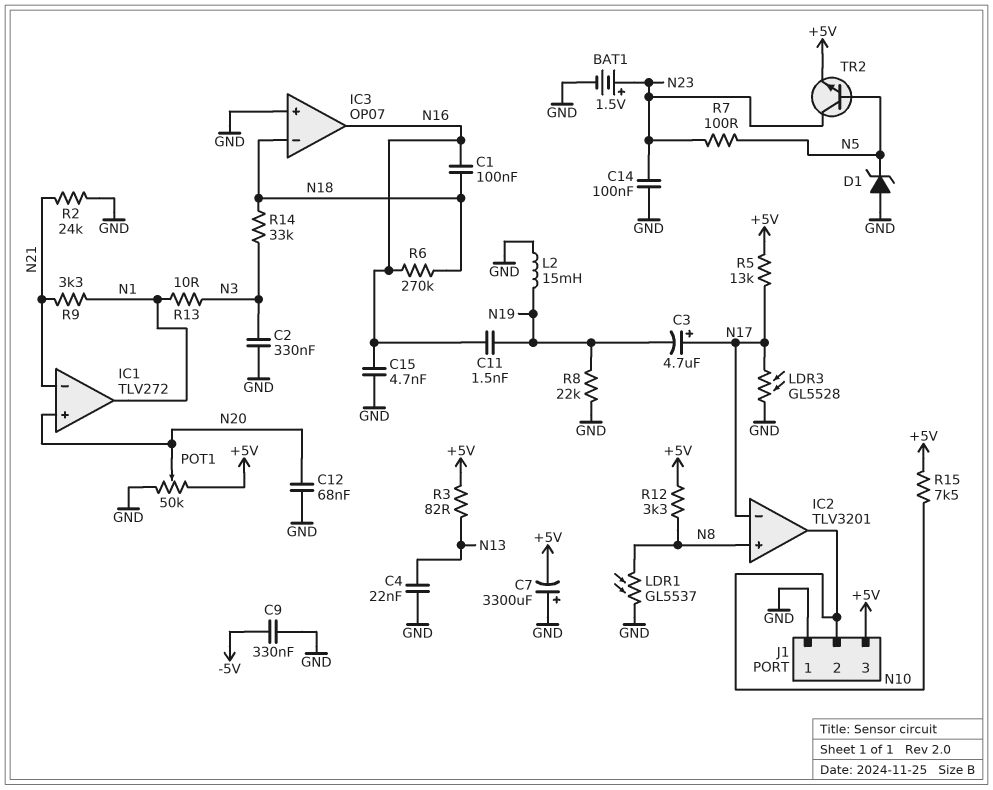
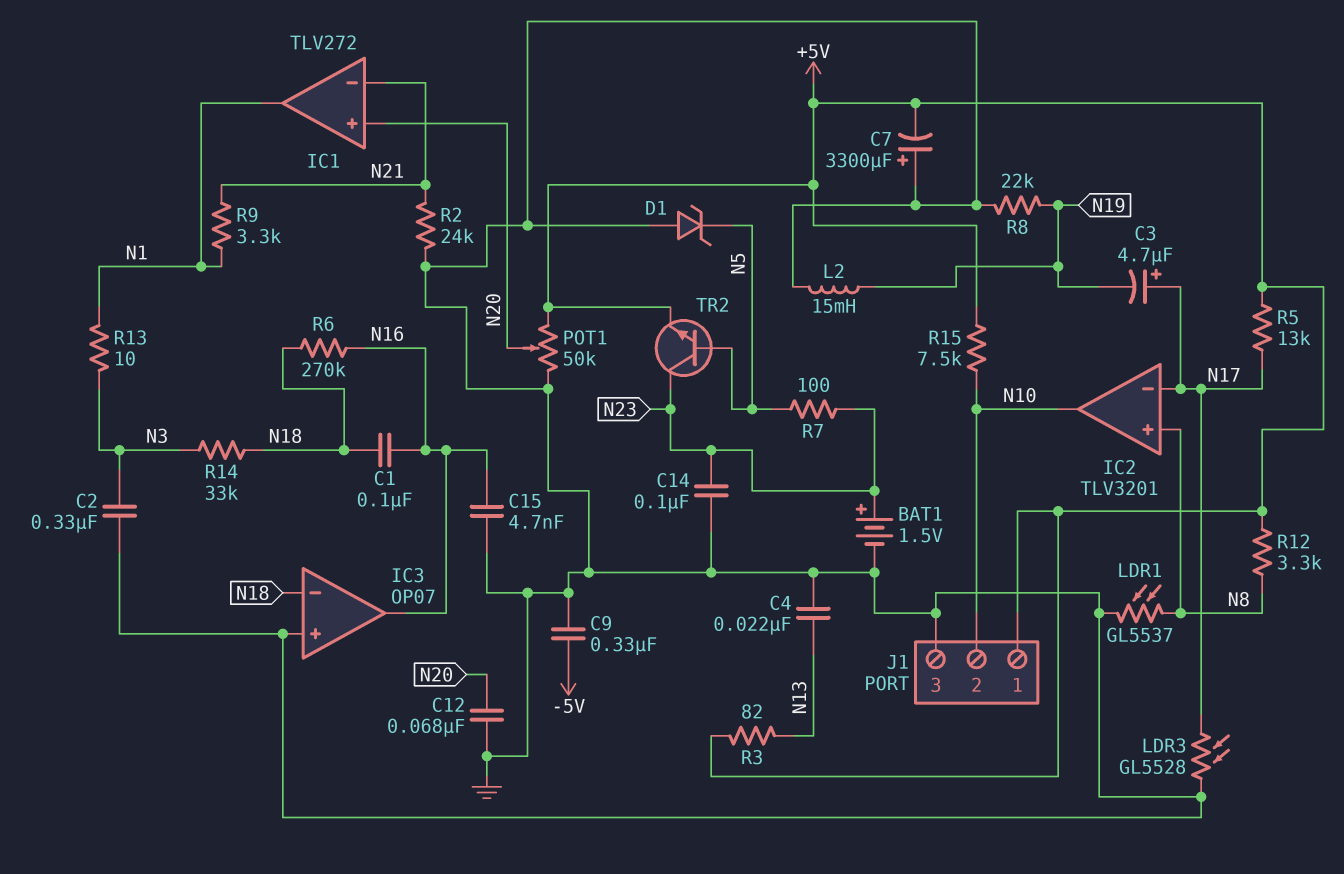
C11: 1.5nF (N16, N19) -> none
J1 pin 1: GND -> +5V
J1 pin 3: +5V -> GND

